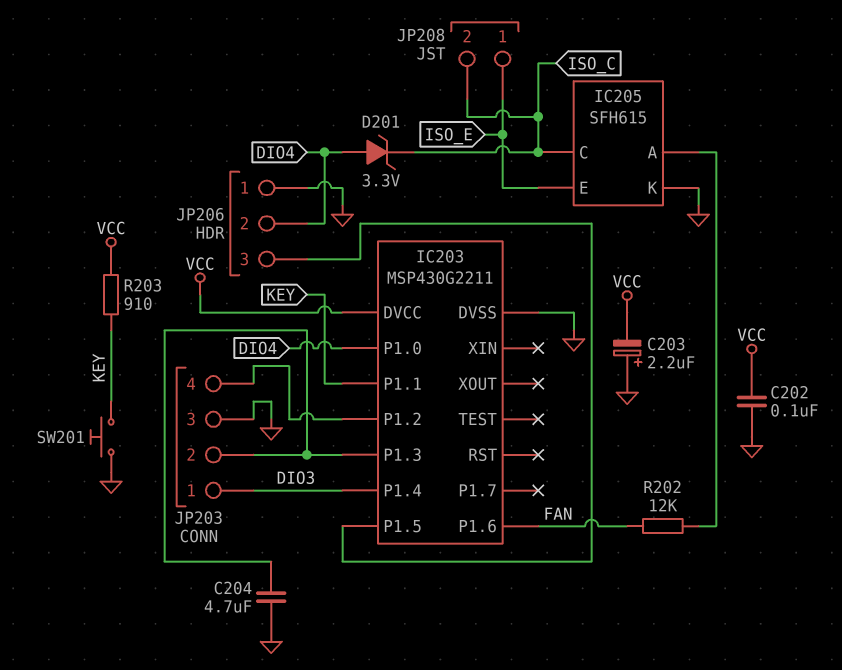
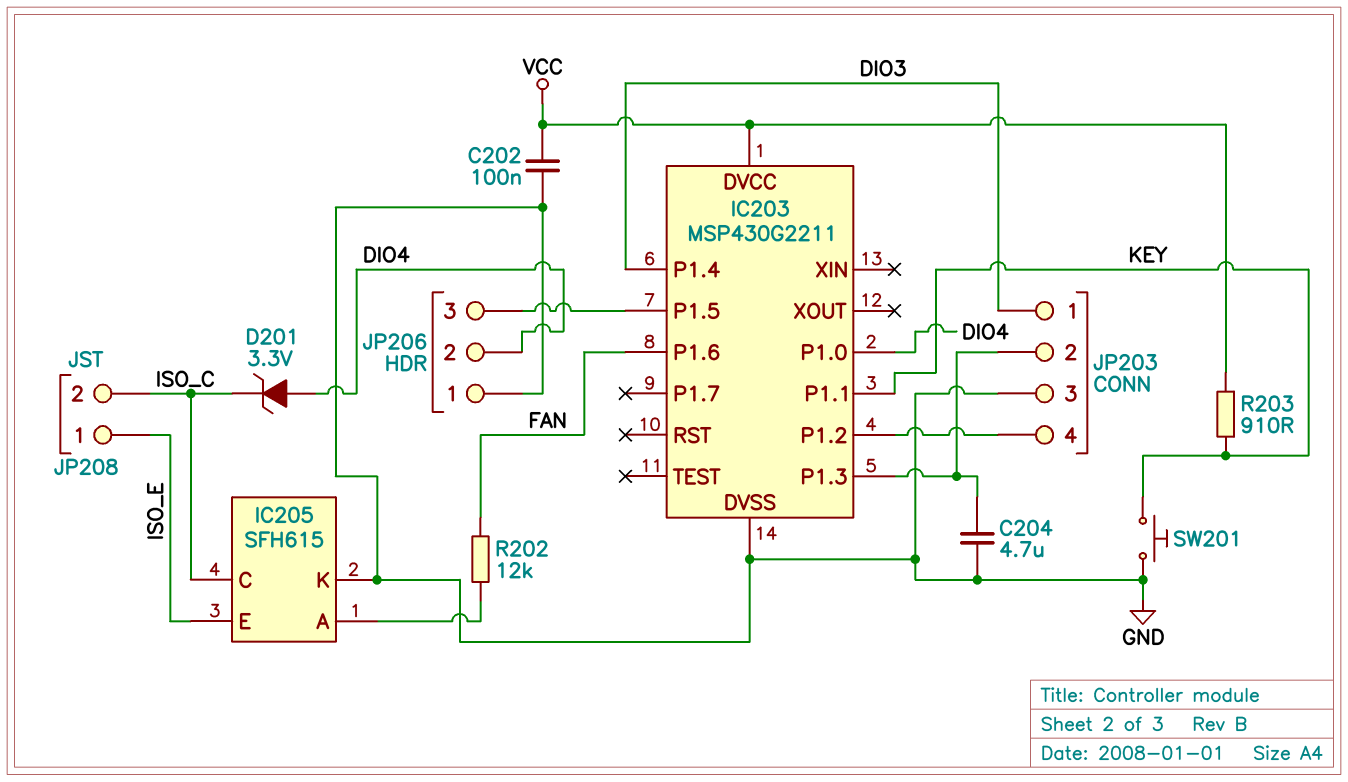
C203: 2.2uF (plus GND, minus VCC) -> none

